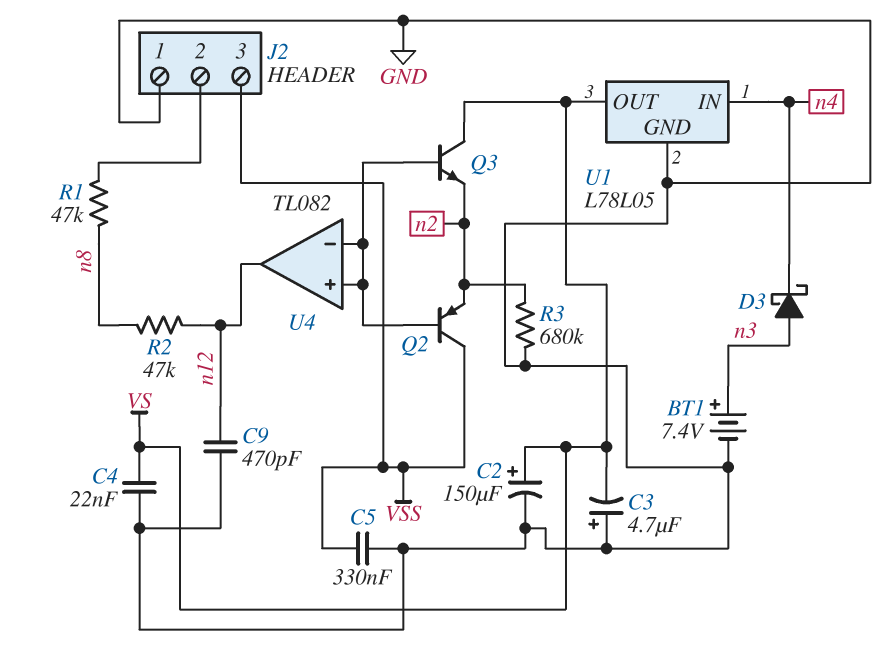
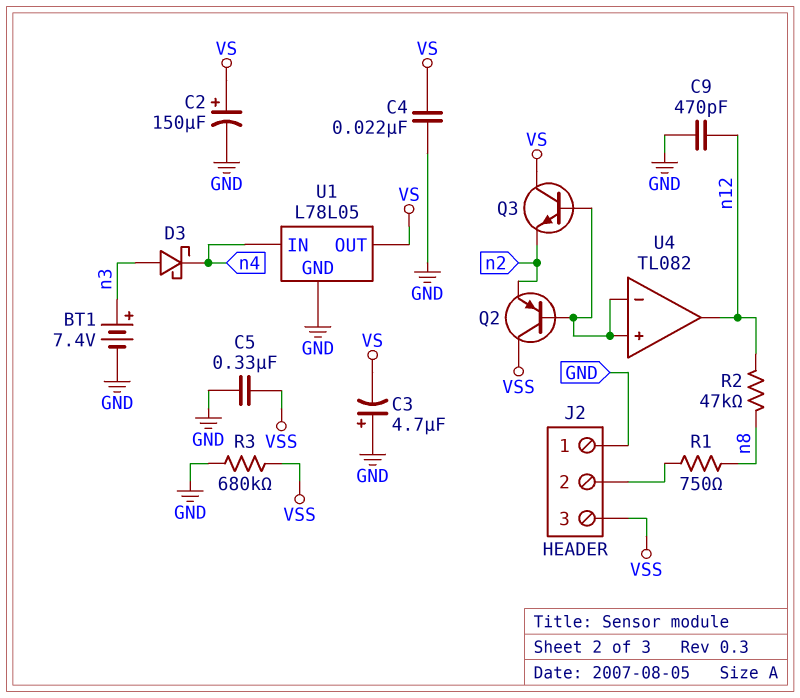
R1: 47k (J2/2, n8) -> 750 (J2/2, n8)
R3: 680k (GND, n2) -> 680k (GND, VSS)

